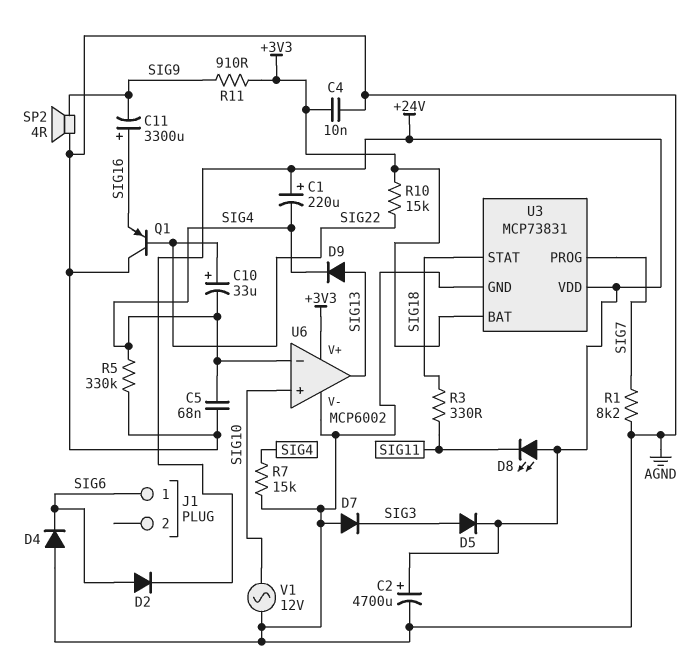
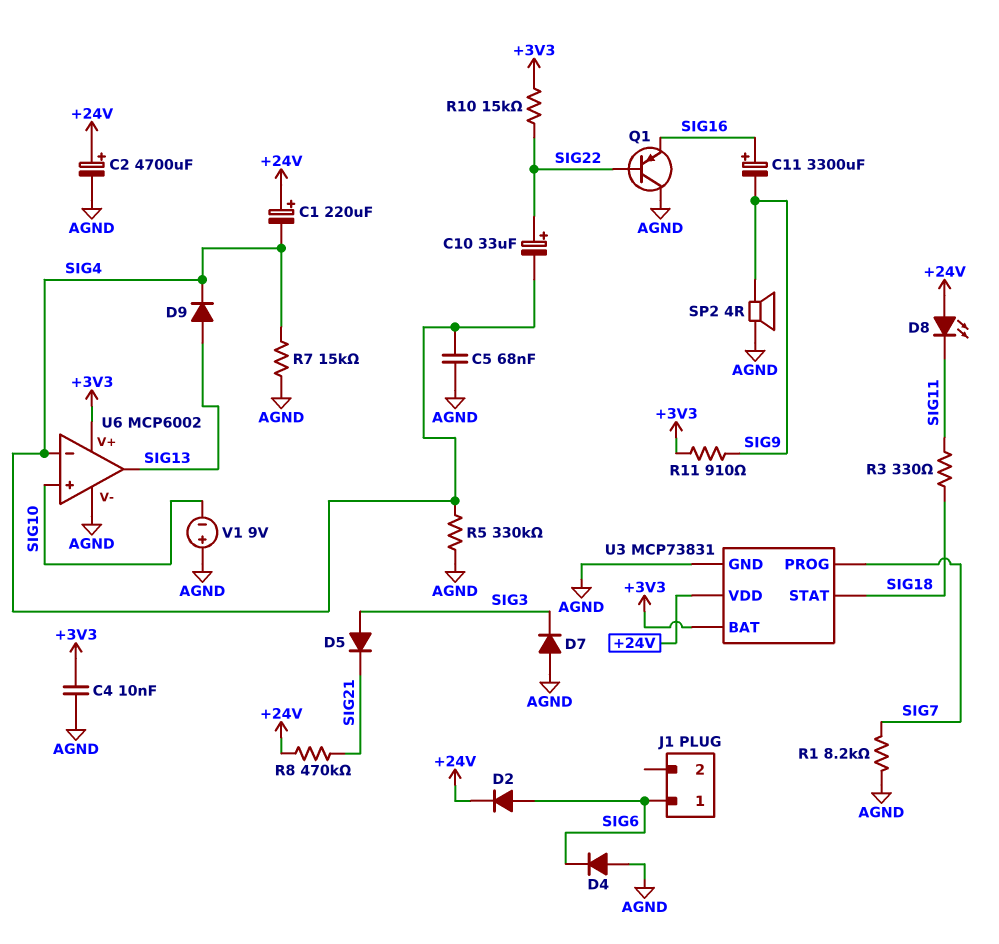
D5: diode (A SIG3, K +24V) -> diode (A SIG3, K SIG21)
R8: none -> 470k (+24V, SIG21)
V1: AC 12V (AGND, SIG10) -> 9V (plus AGND, minus SIG10)

